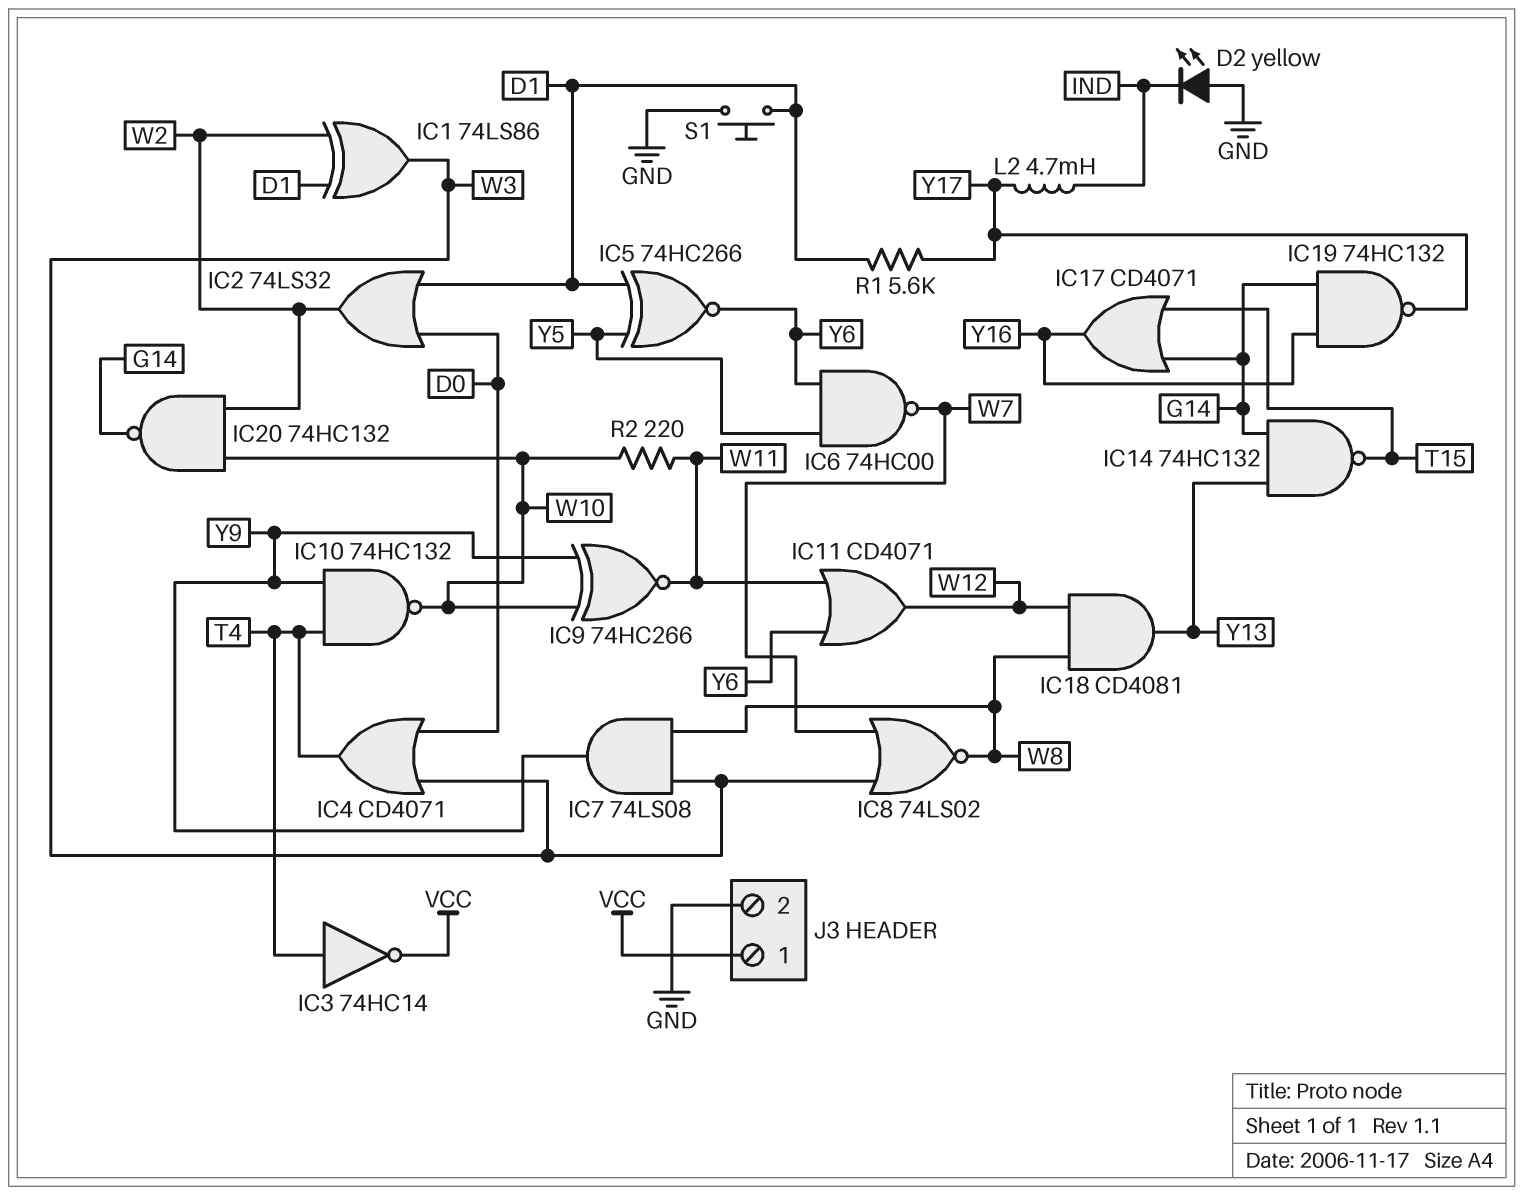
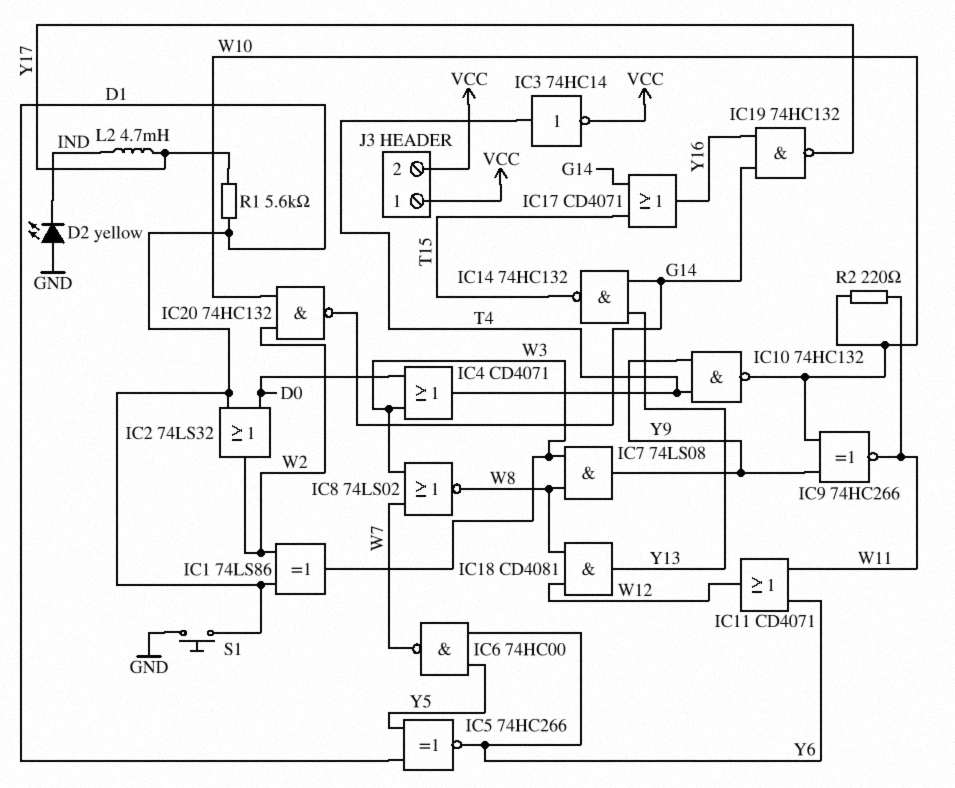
J3 pin 2: GND -> VCC

